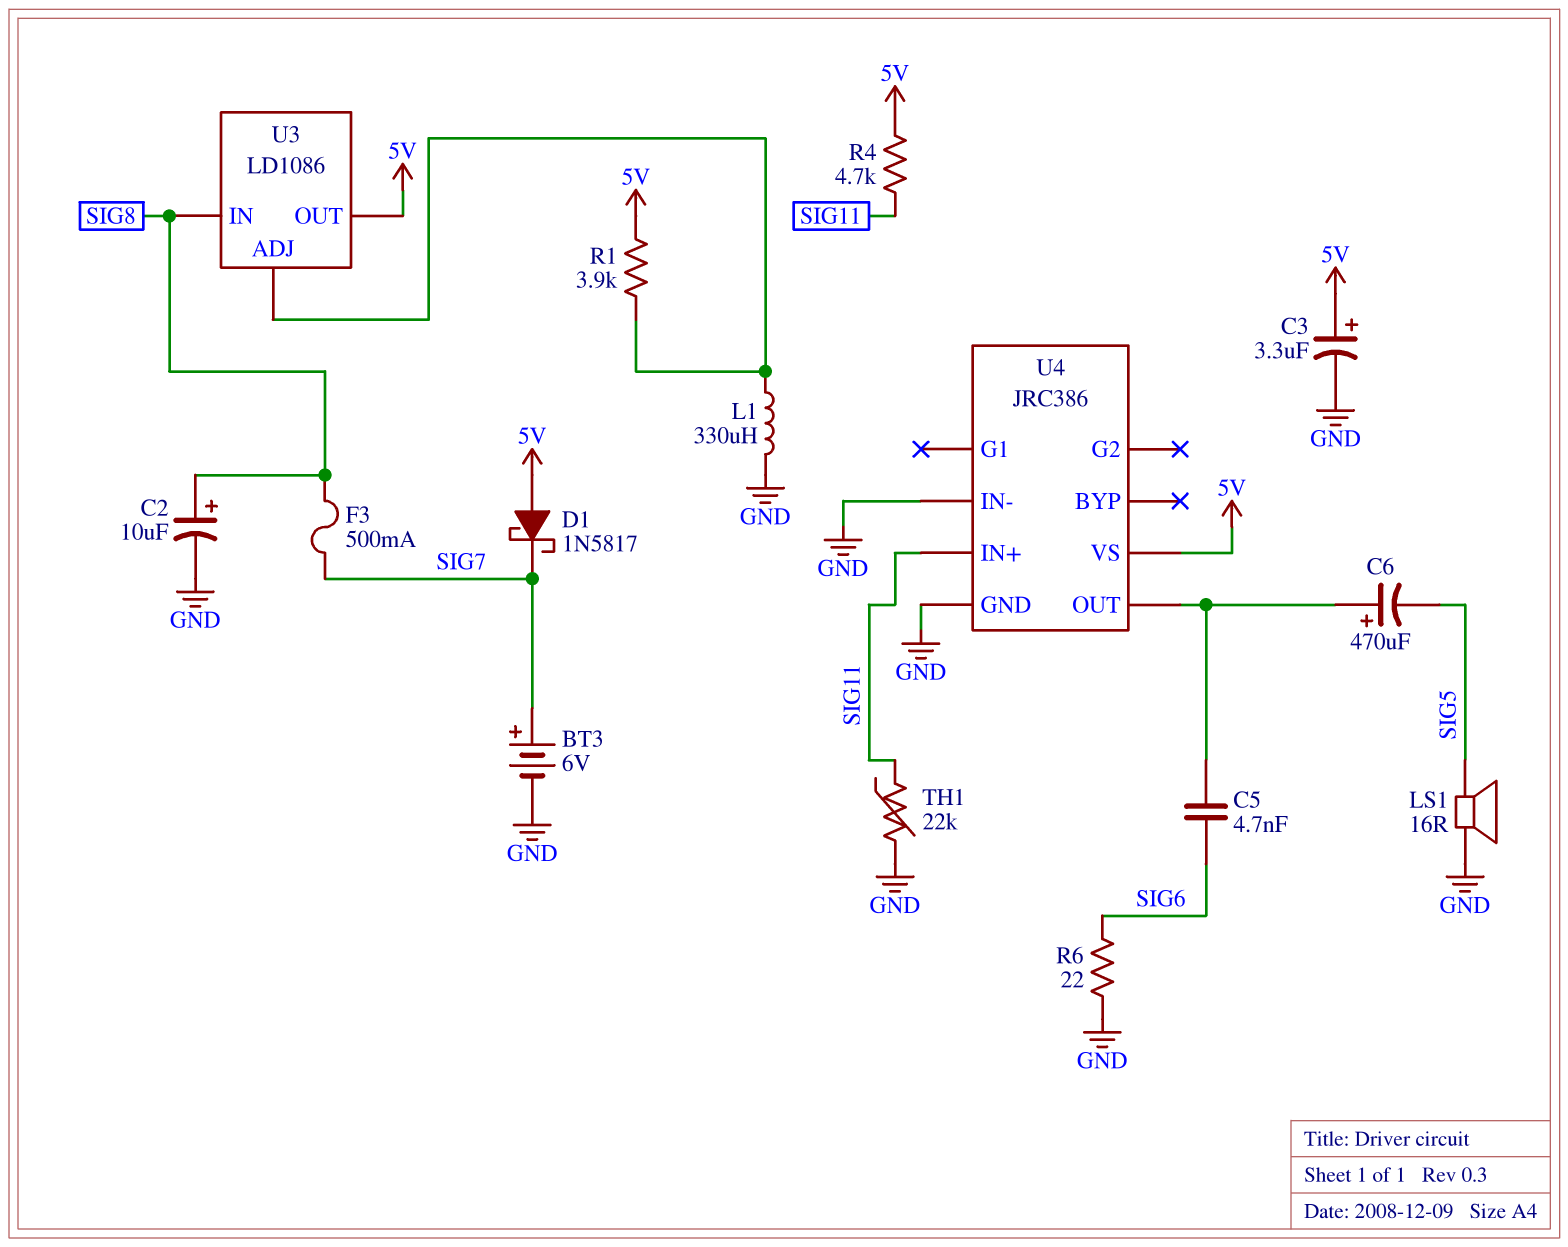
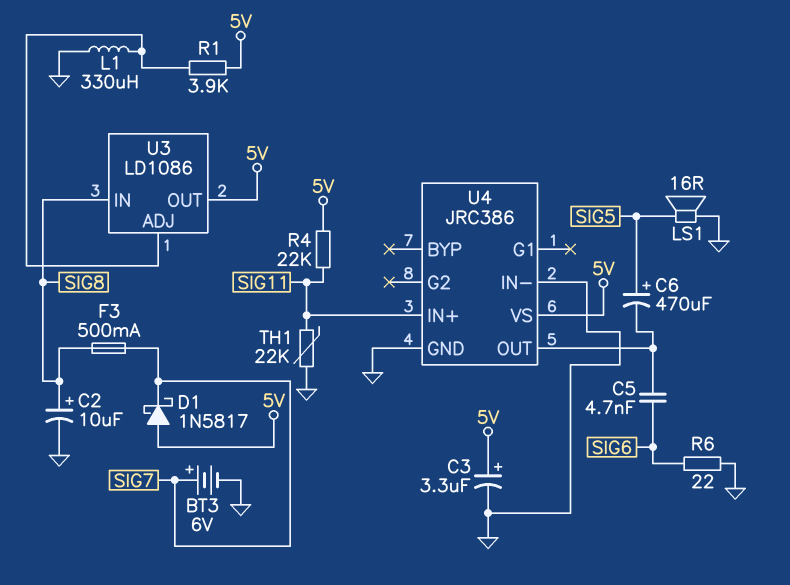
C6: 470uF (plus U4/OUT, minus SIG5) -> 470uF (plus SIG5, minus U4/OUT)
R4: 4.7k (5V, SIG11) -> 22k (5V, SIG11)

